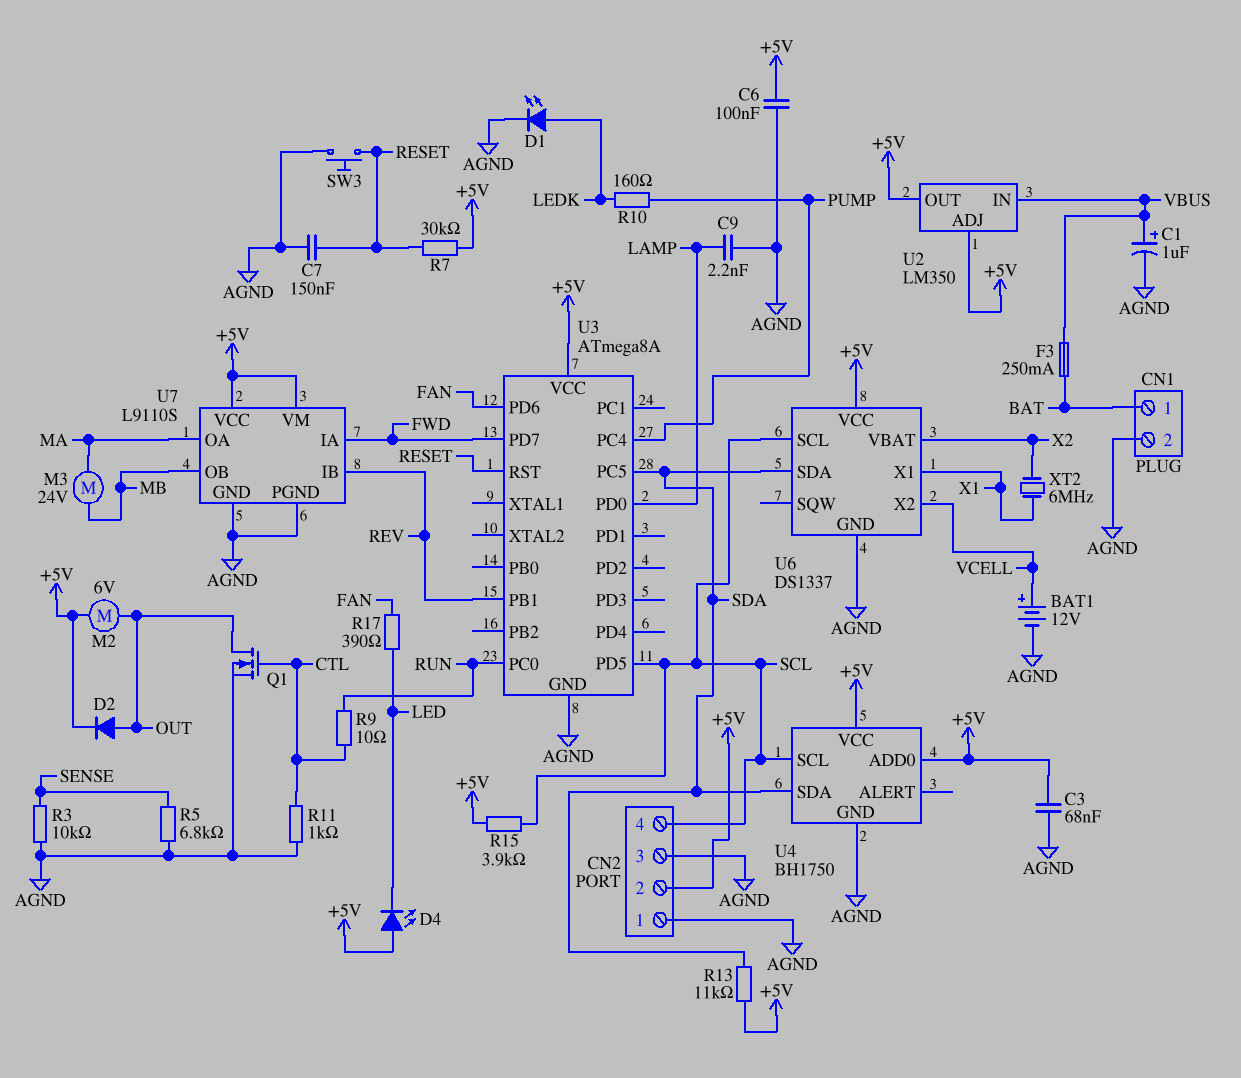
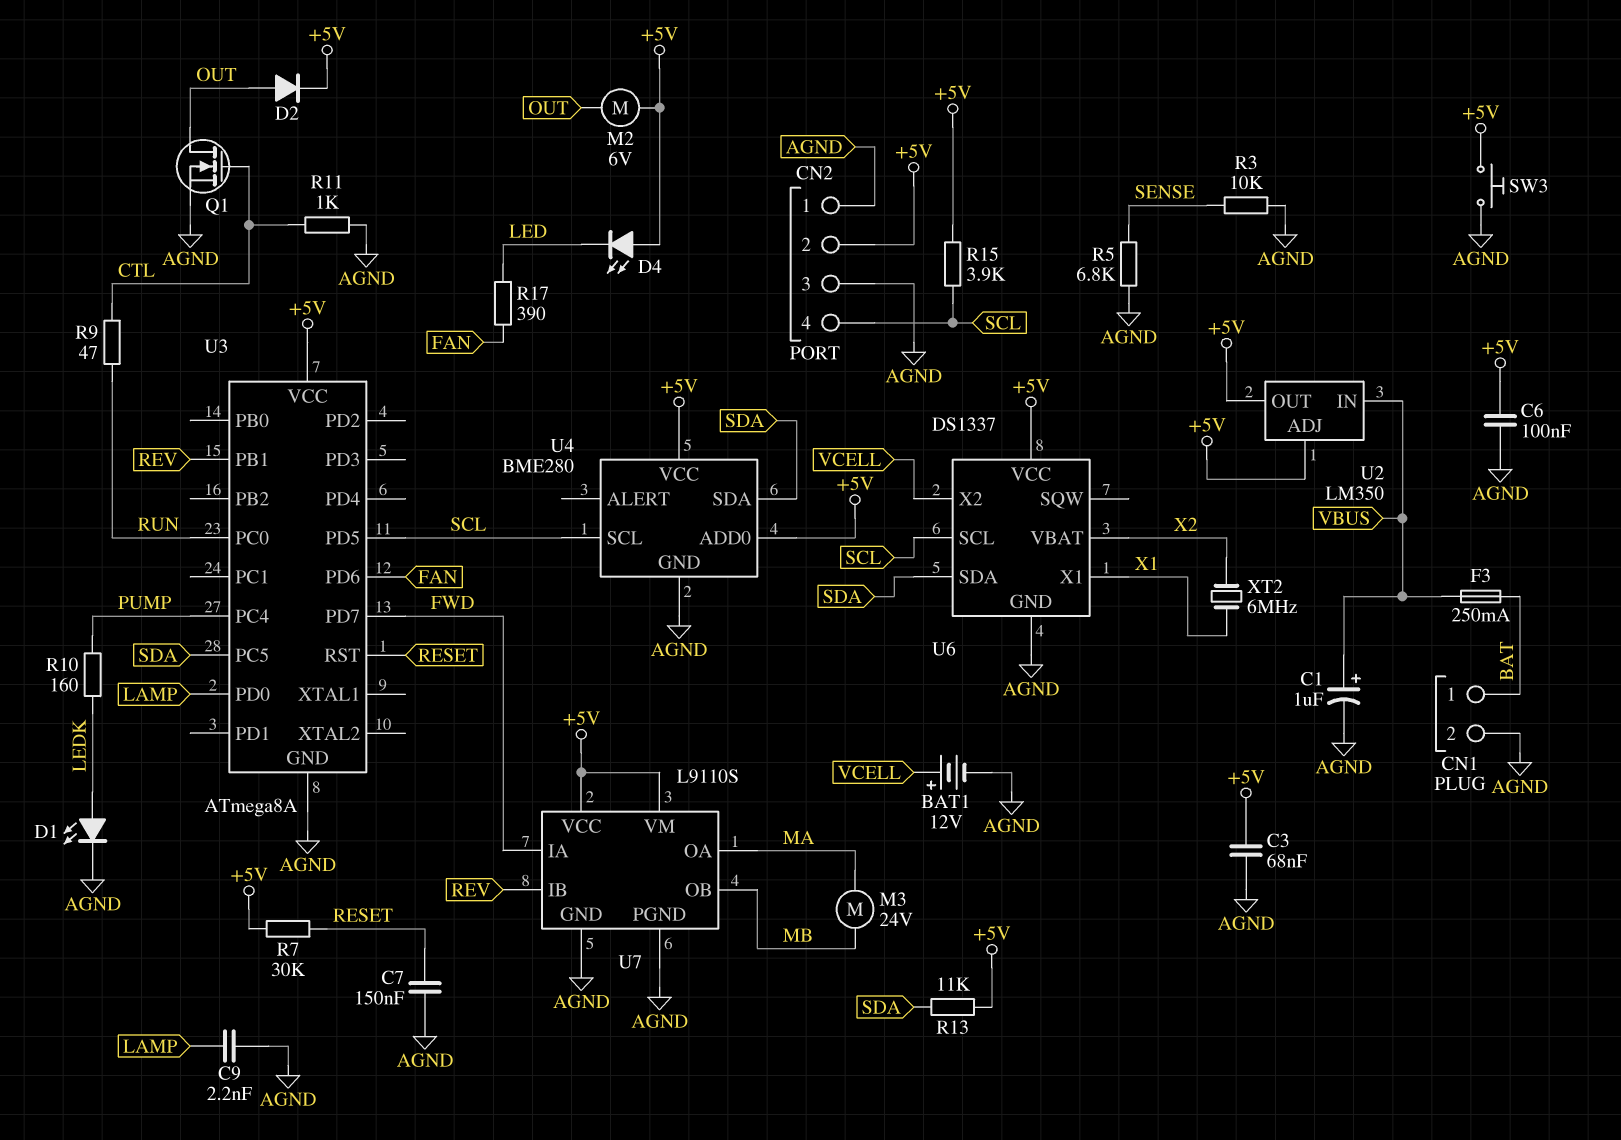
R9: 10 (CTL, RUN) -> 47 (CTL, RUN)
SW3: button (AGND, RESET) -> button (+5V, AGND)
U4: BH1750 -> BME280

